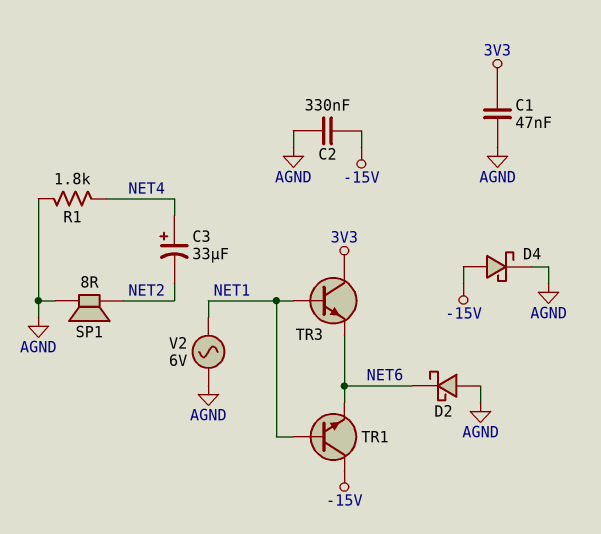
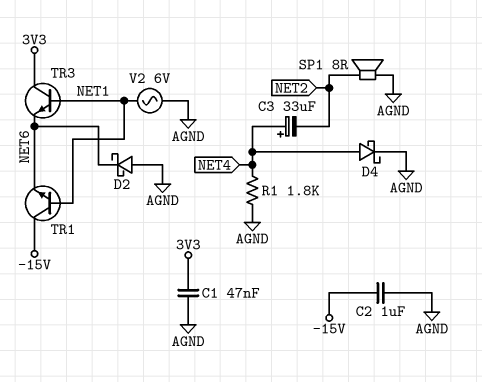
C2: 330nF (-15V, AGND) -> 1uF (-15V, AGND)
D4: schottky (A -15V, K AGND) -> schottky (A NET4, K AGND)

